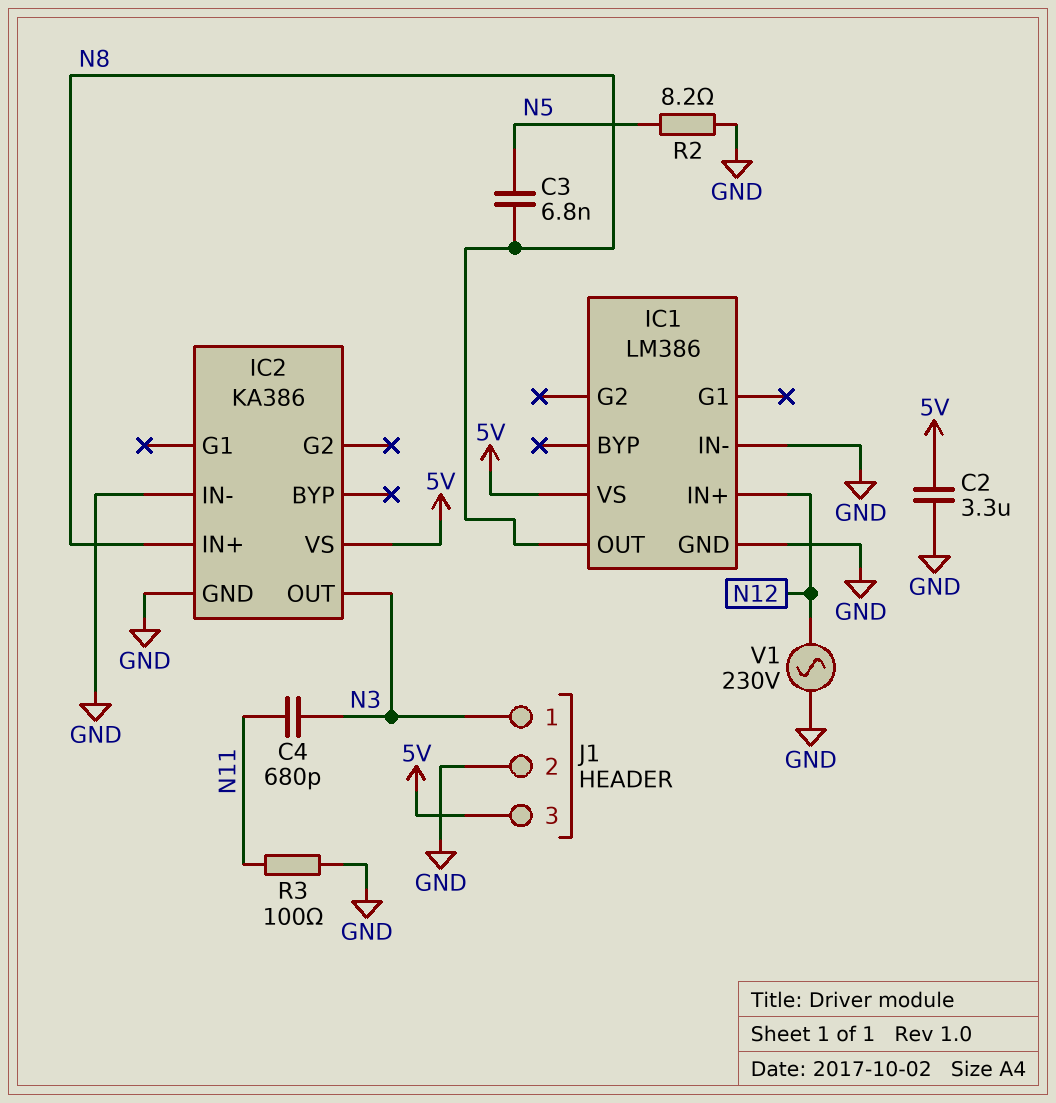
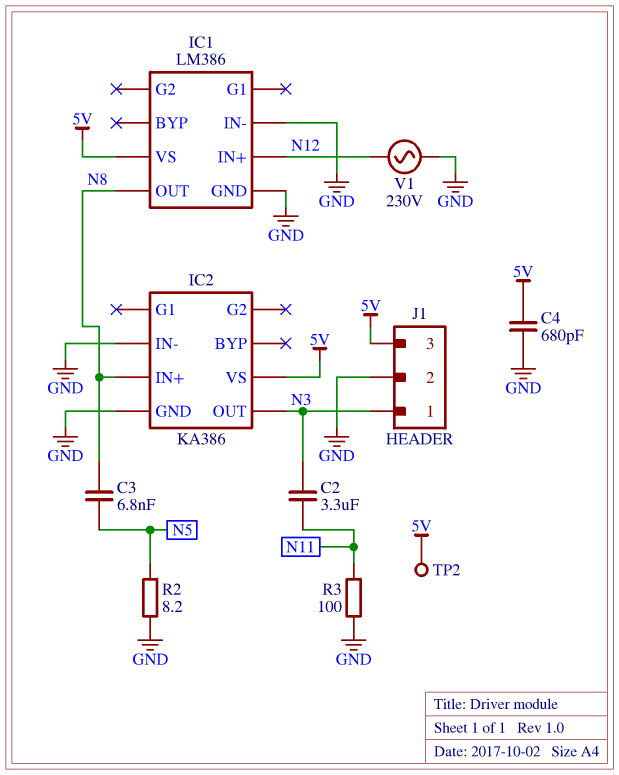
C2: 3.3uF (5V, GND) -> 3.3uF (N3, N11)
C4: 680pF (N3, N11) -> 680pF (5V, GND)
TP2: none -> test point (5V)

